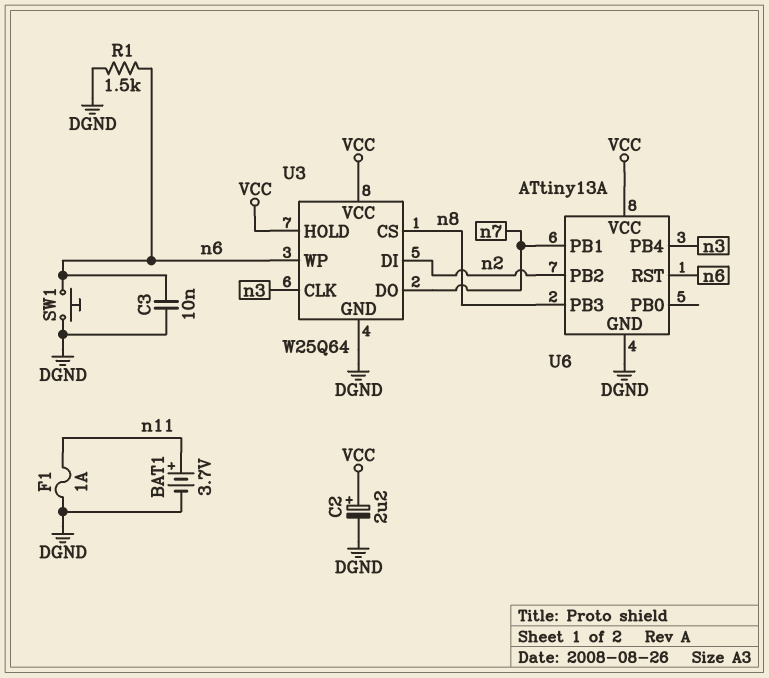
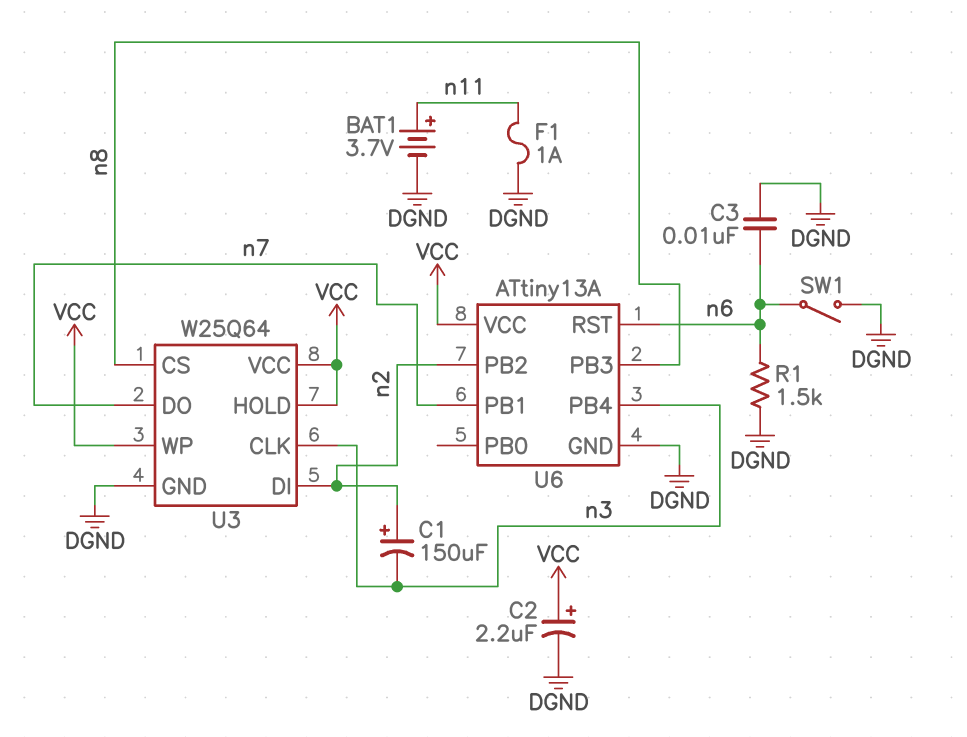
C1: none -> 150uF (plus n2, minus n3)
SW1: button (DGND, n6) -> switch (DGND, n6)
U3 pin WP: n6 -> VCC

